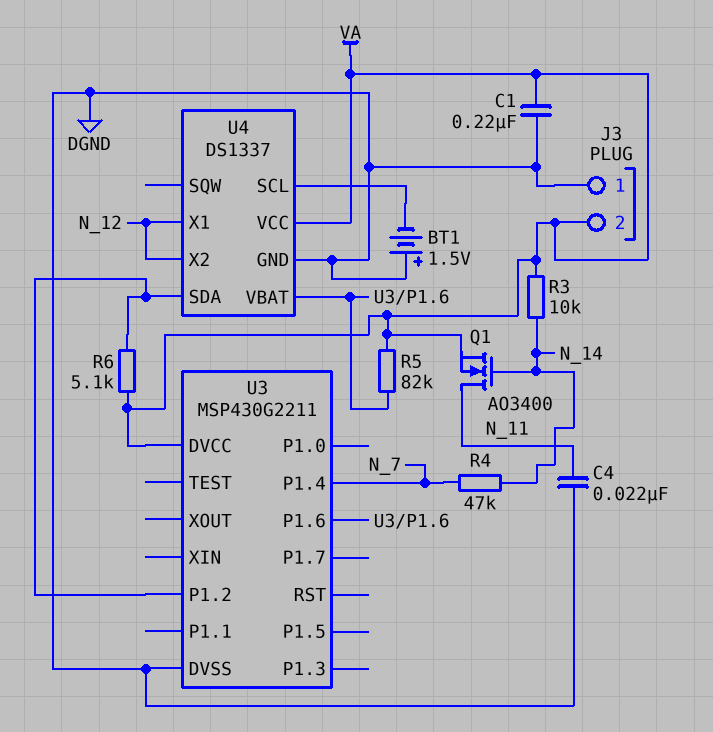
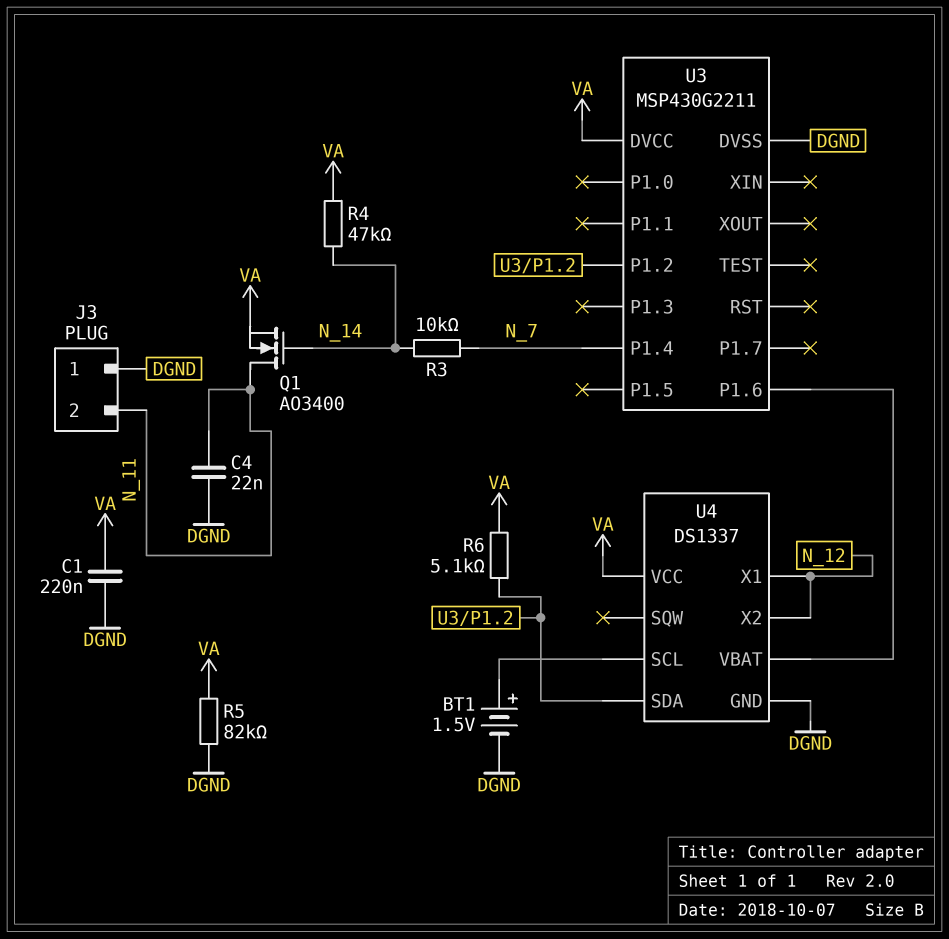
BT1: 1.5V (plus DGND, minus U4/SCL) -> 1.5V (plus U4/SCL, minus DGND)
J3 pin 2: VA -> N_11
R3: 10k (N_14, VA) -> 10k (N_7, N_14)
R4: 47k (N_7, N_14) -> 47k (N_14, VA)
R5: 82k (U3/P1.6, VA) -> 82k (DGND, VA)

